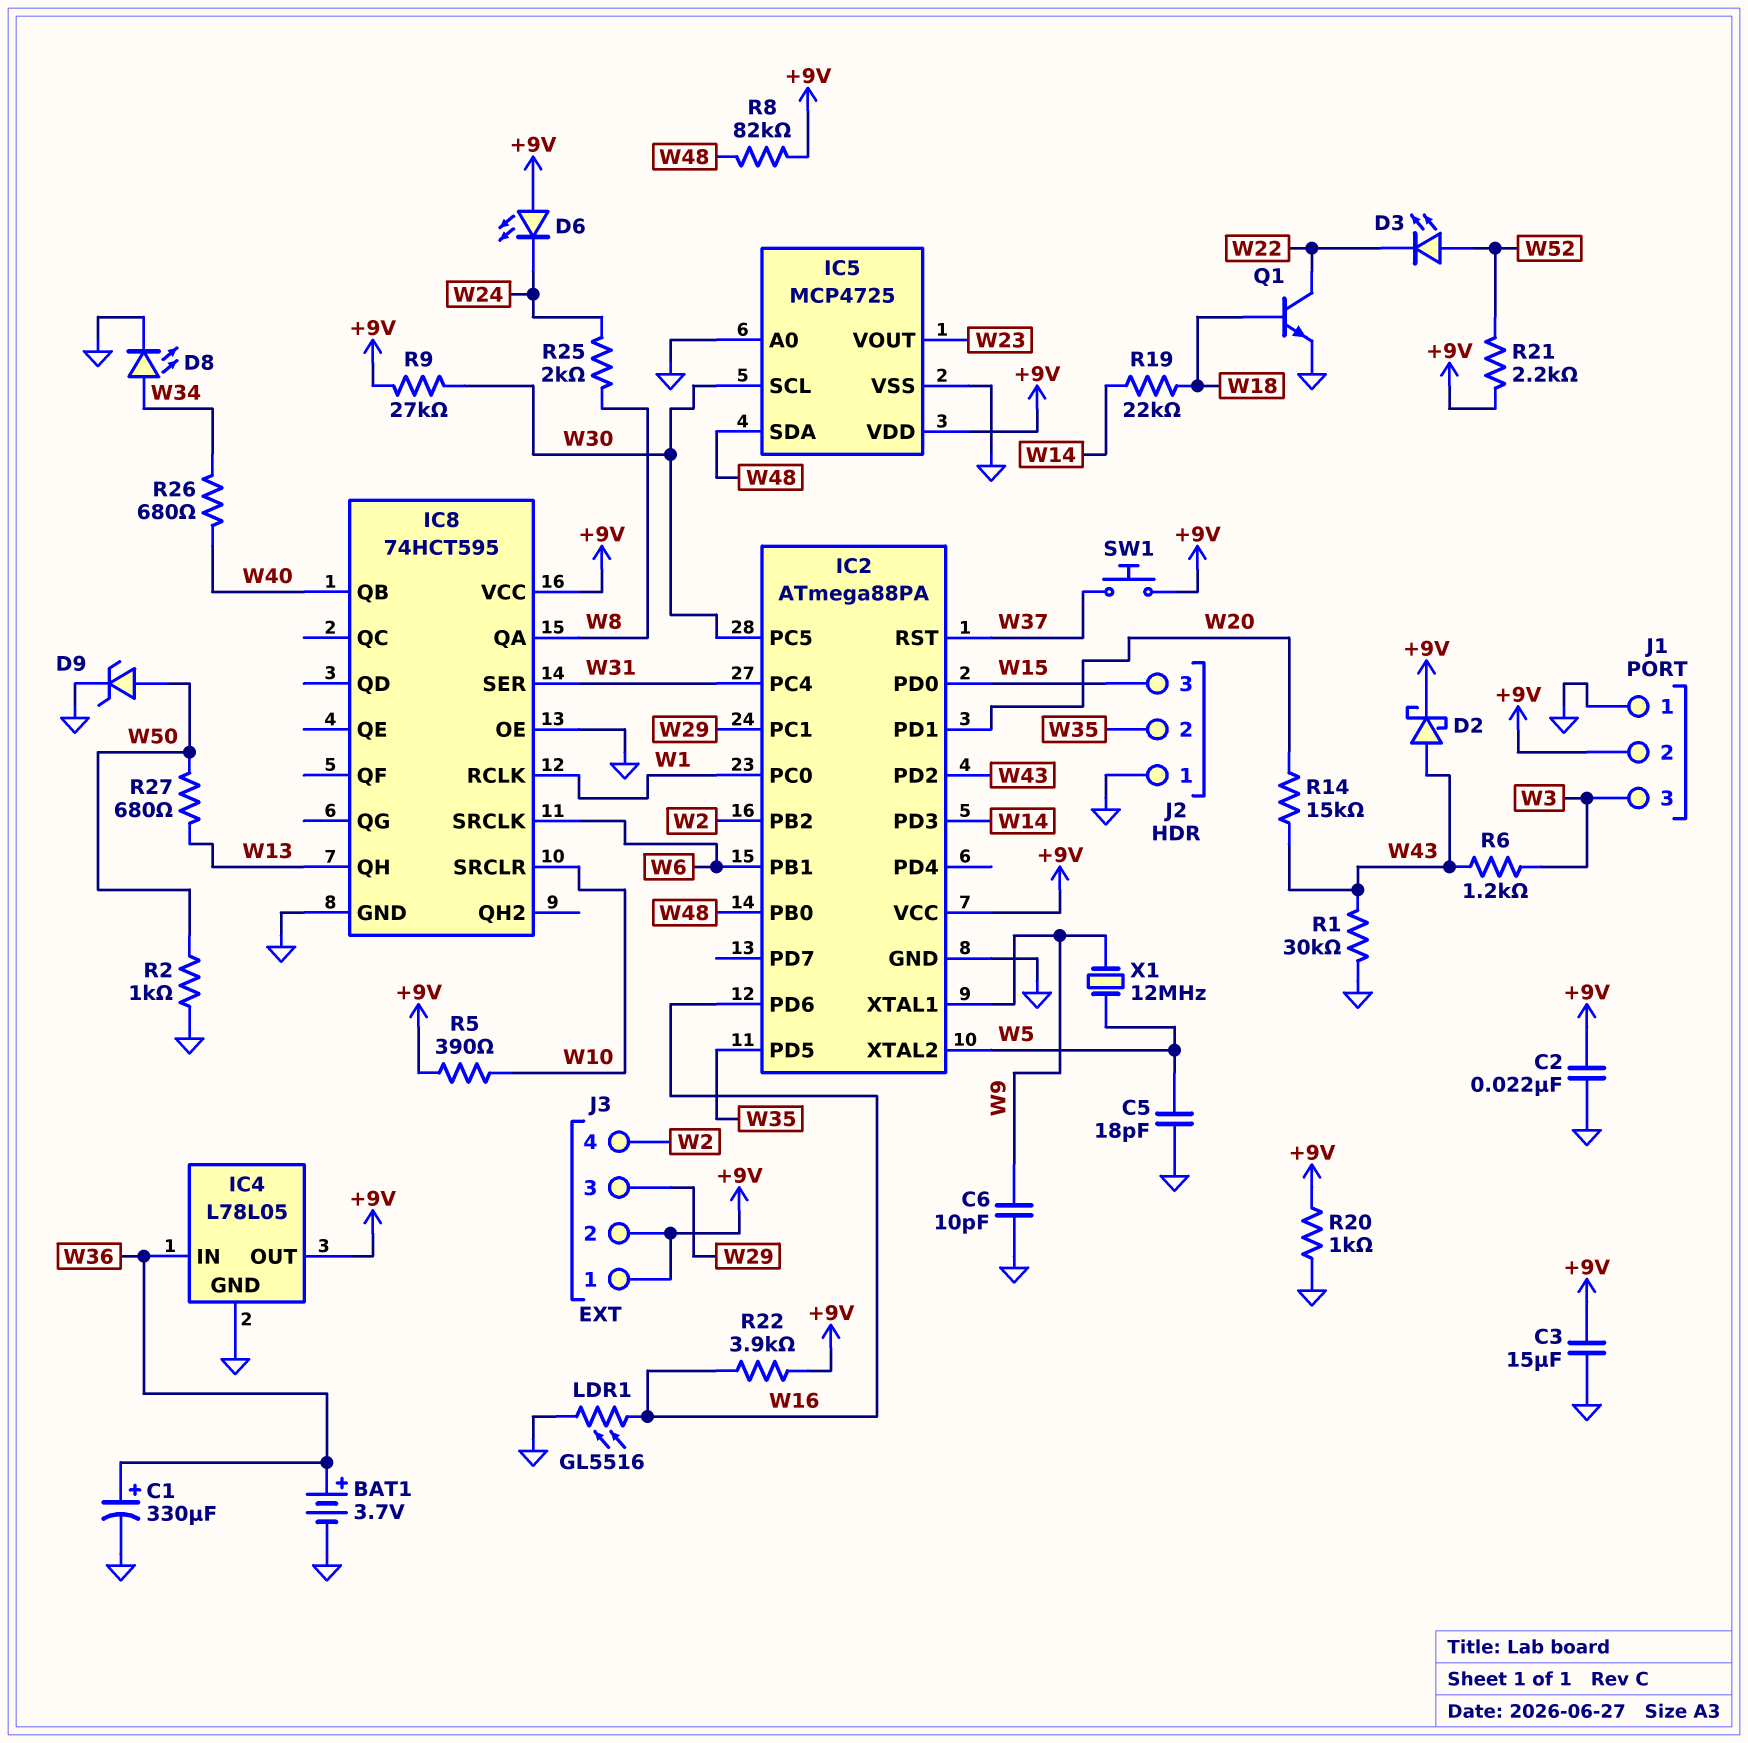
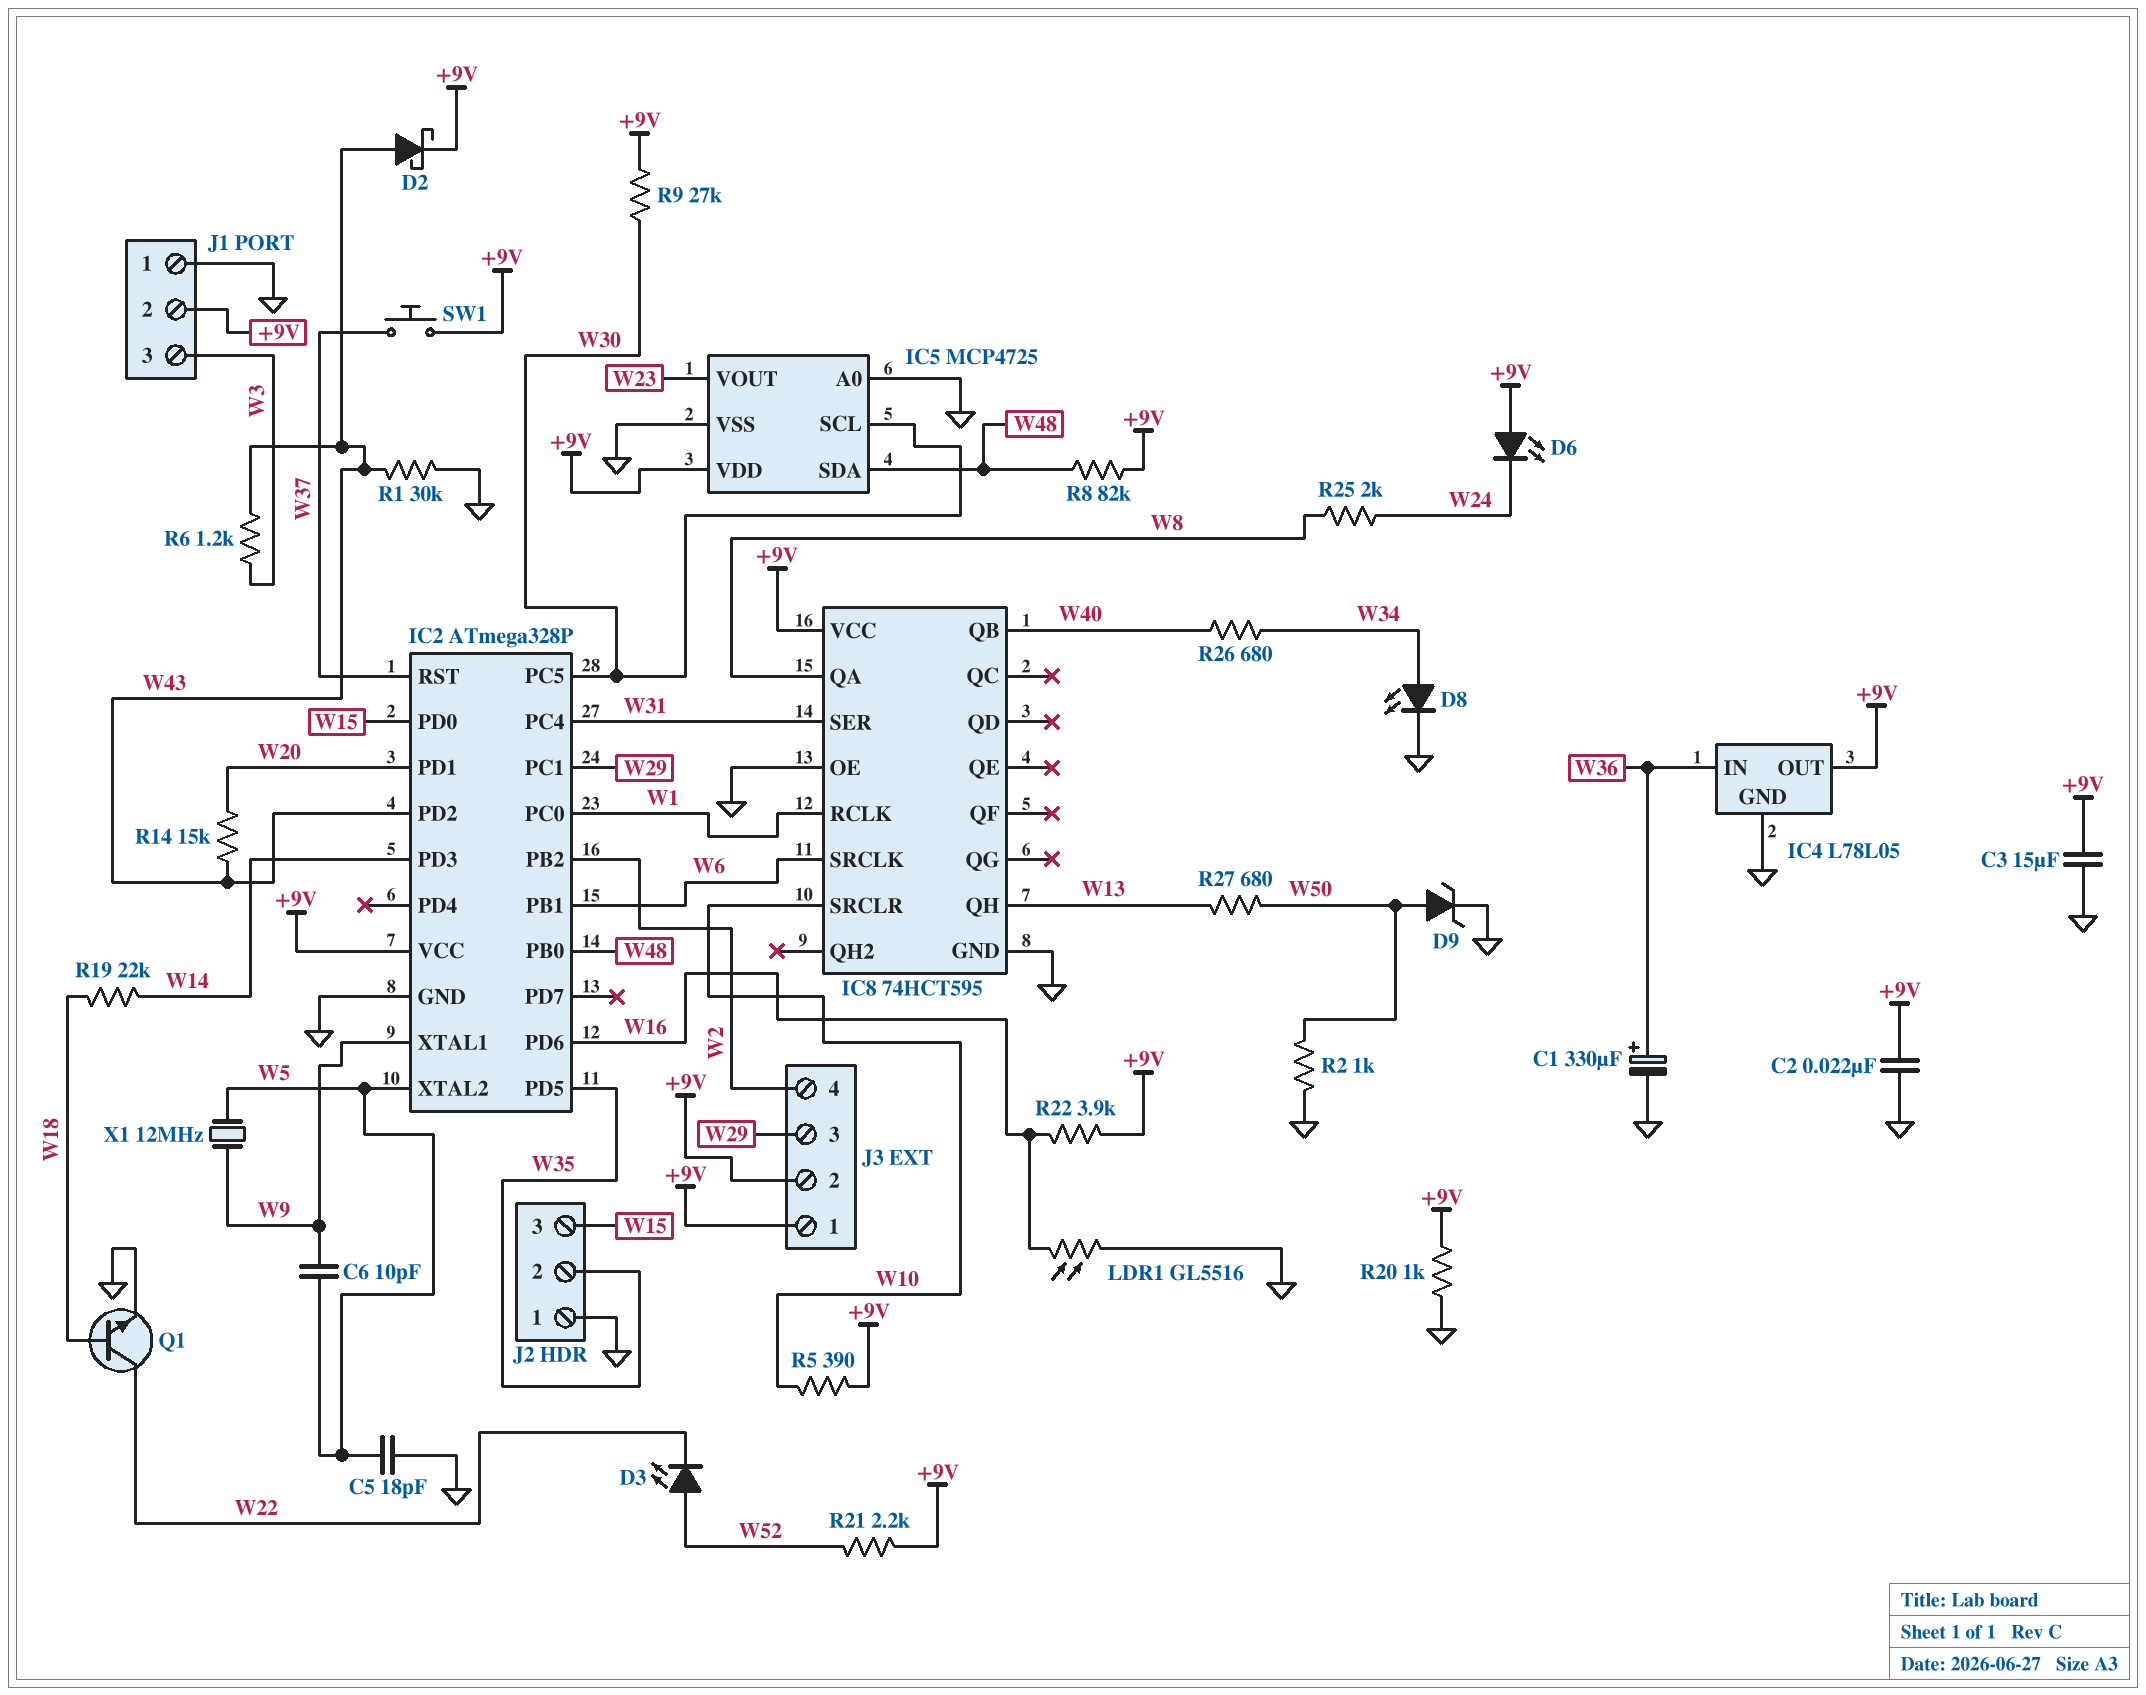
BAT1: 3.7V (plus W36, minus GND) -> none
C6: 10pF (GND, W9) -> 10pF (W5, W9)
IC2: ATmega88PA -> ATmega328P

